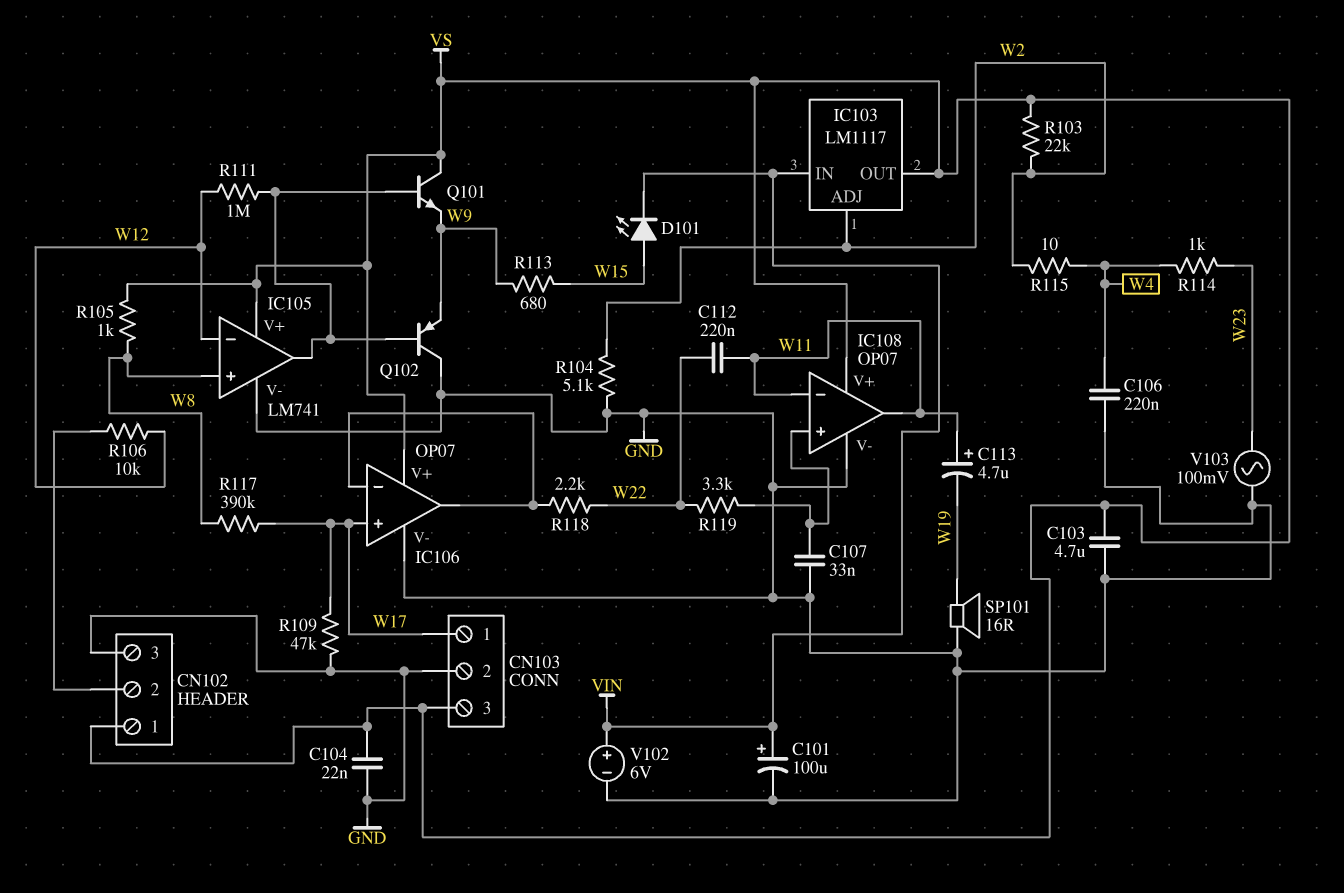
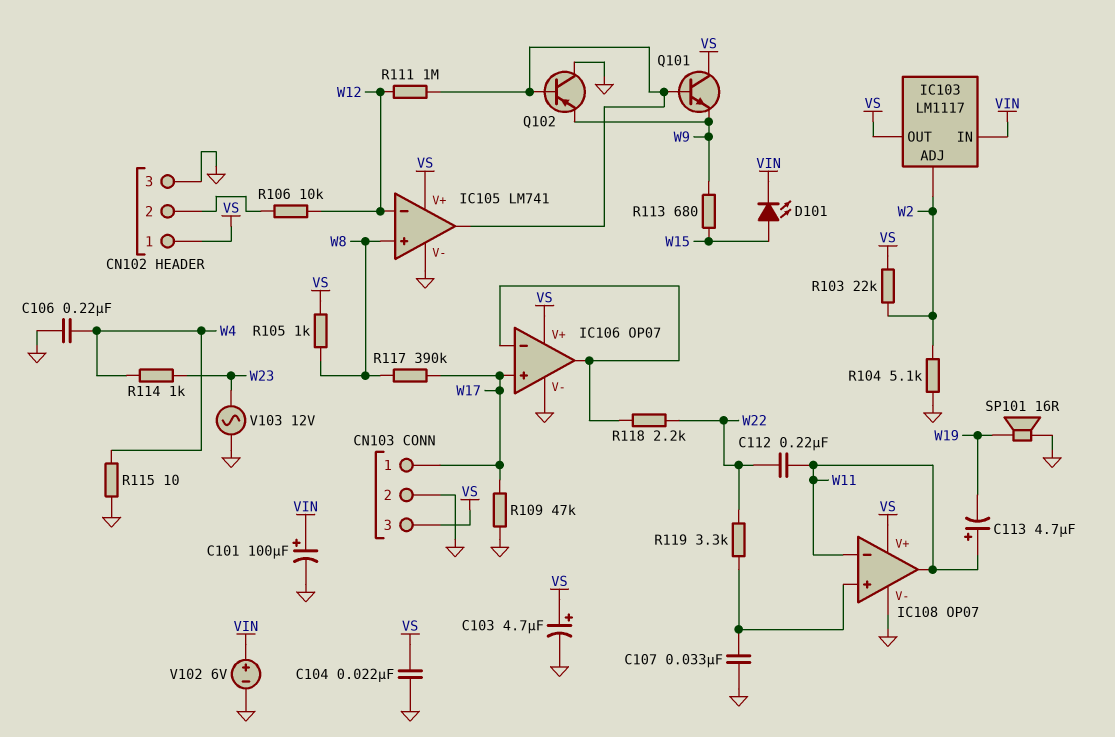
C103: 4.7uF (GND, VS) -> 4.7uF (plus VS, minus GND)
R115: 10 (W2, W4) -> 10 (GND, W4)
V103: AC 100mV (GND, W23) -> AC 12V (GND, W23)

